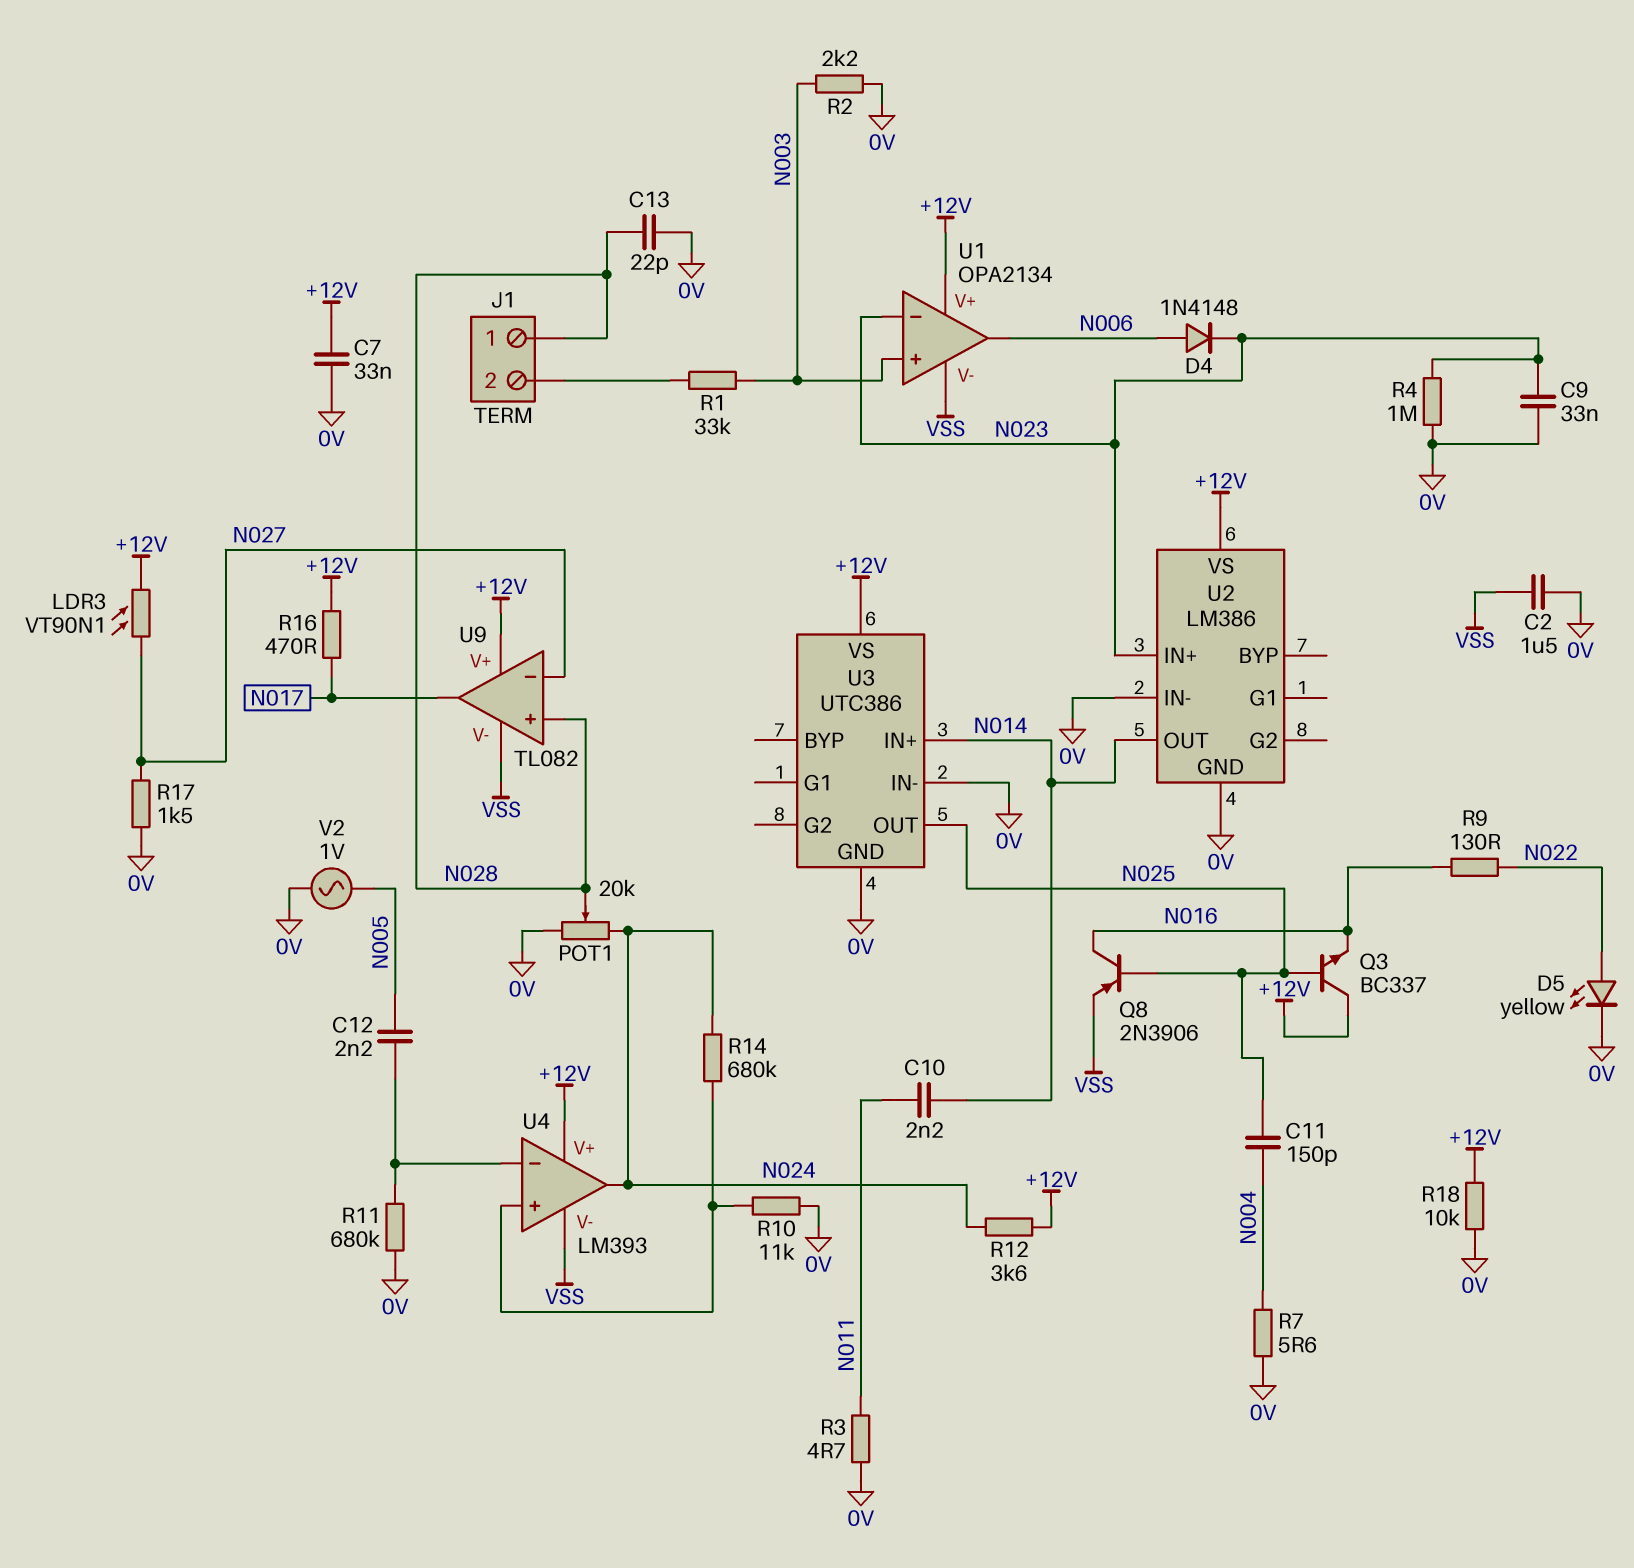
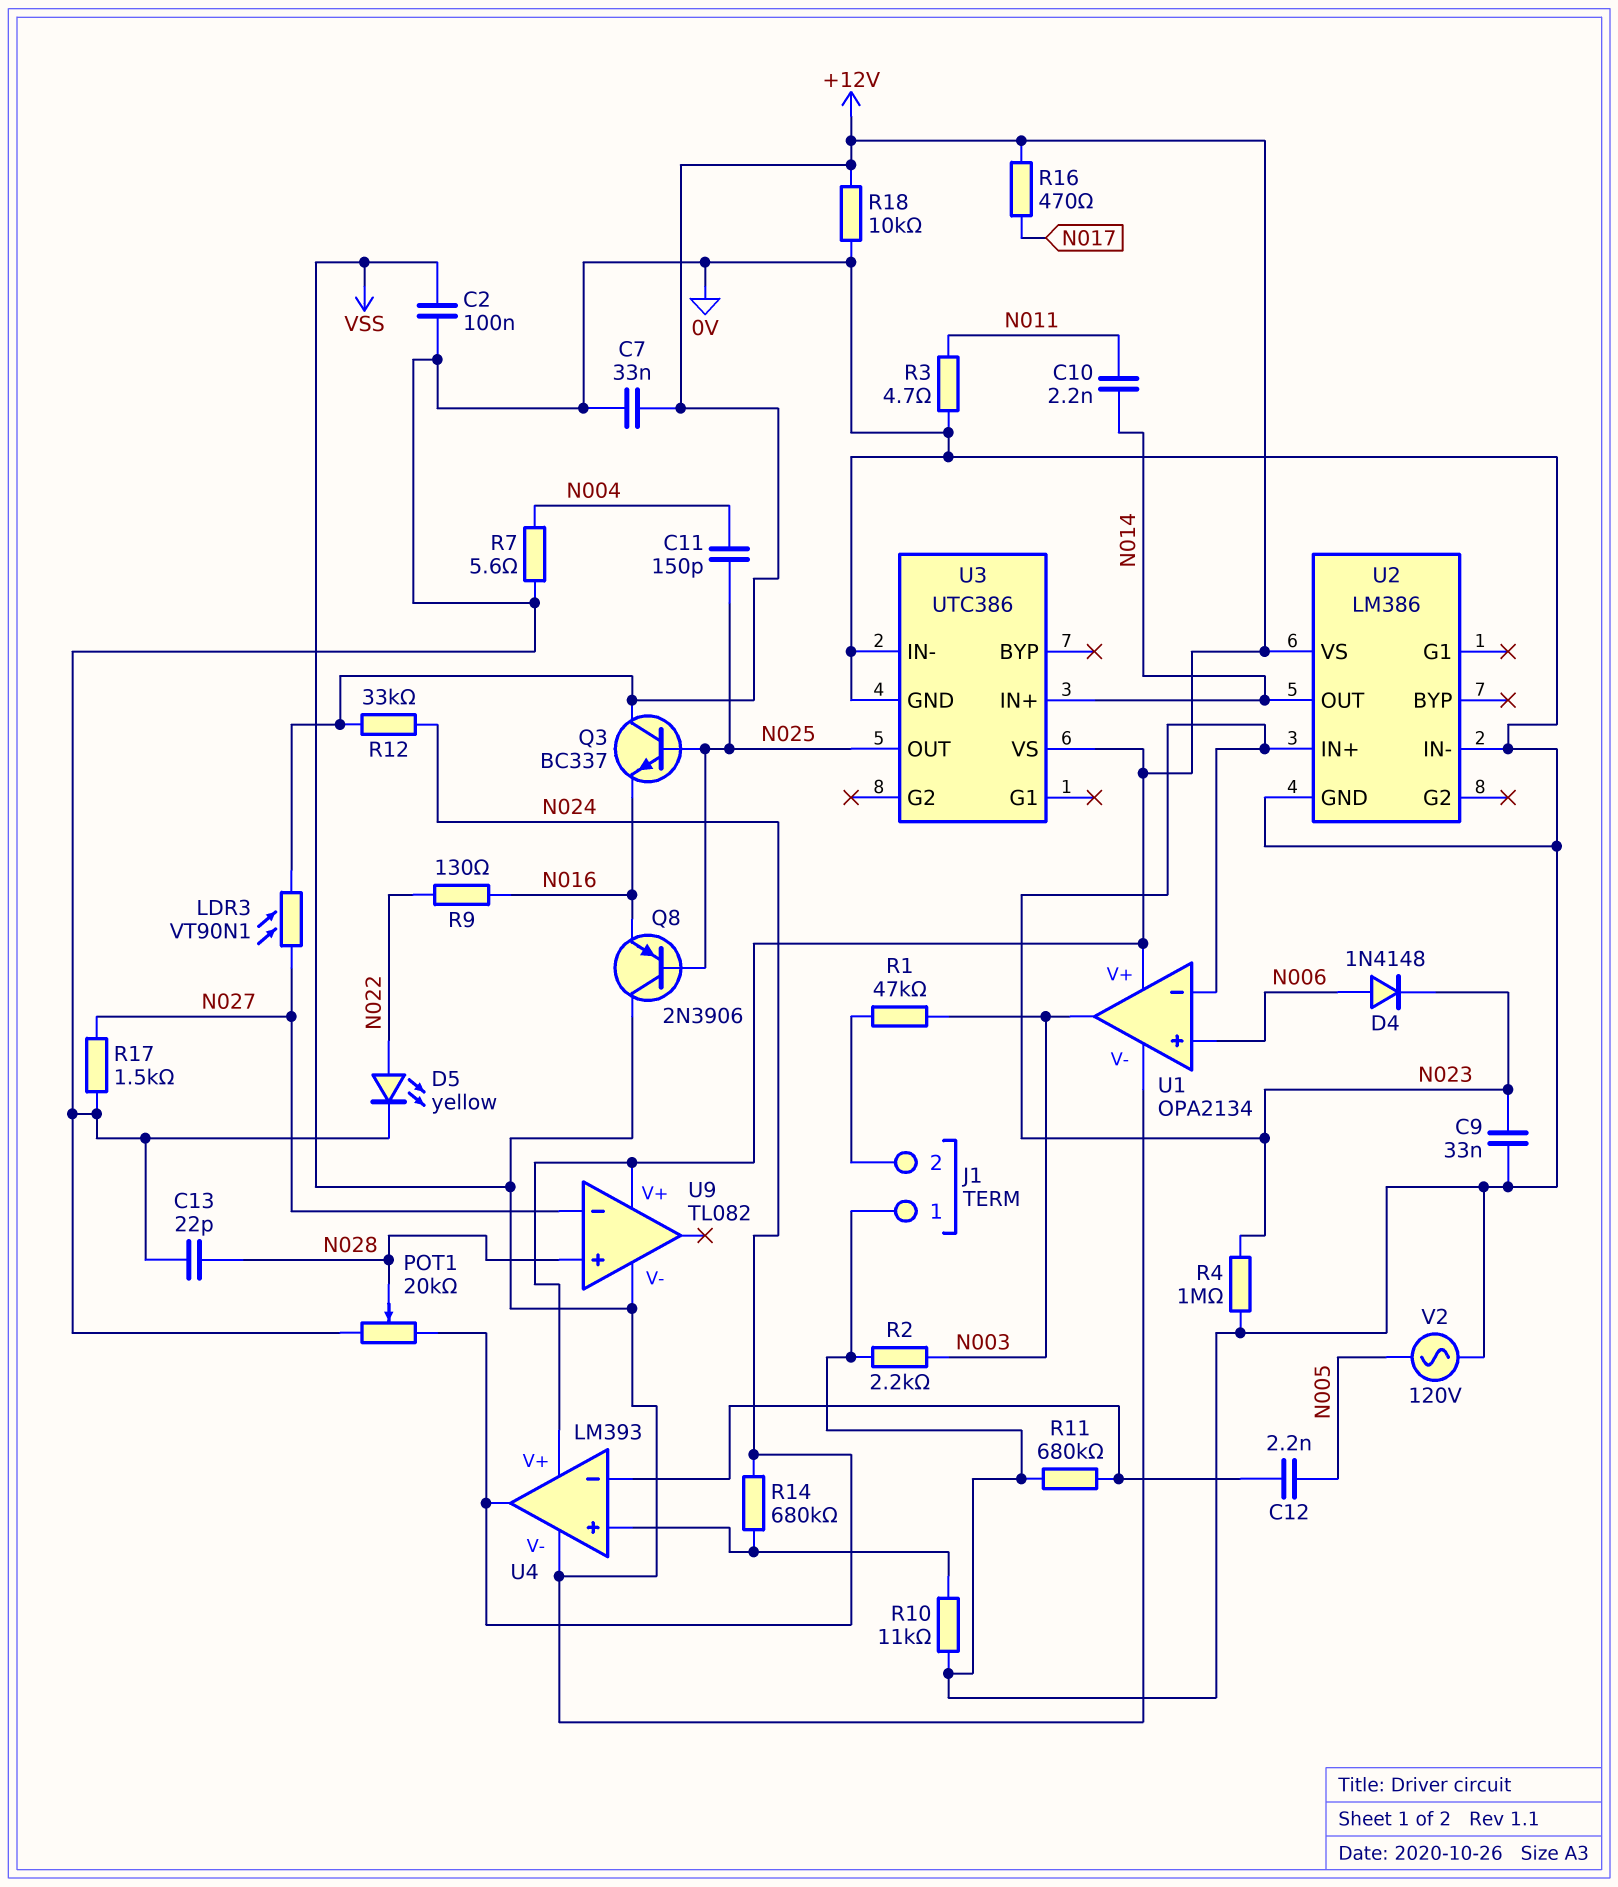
C2: 1.5uF (0V, VSS) -> 100nF (0V, VSS)
J1 pin 1: N028 -> 0V
Q8: PNP 2N3906 (B N025, C N016, E VSS) -> PNP 2N3906 (B N025, C VSS, E N016)
R1: 33k (J1/2, N003) -> 47k (J1/2, N003)
R12: 3.6k (+12V, N024) -> 33k (+12V, N024)
U1 pin in+: N003 -> N006
U1 pin out: N006 -> N003
U9 pin out: N017 -> none
V2: AC 1V (0V, N005) -> AC 120V (0V, N005)

